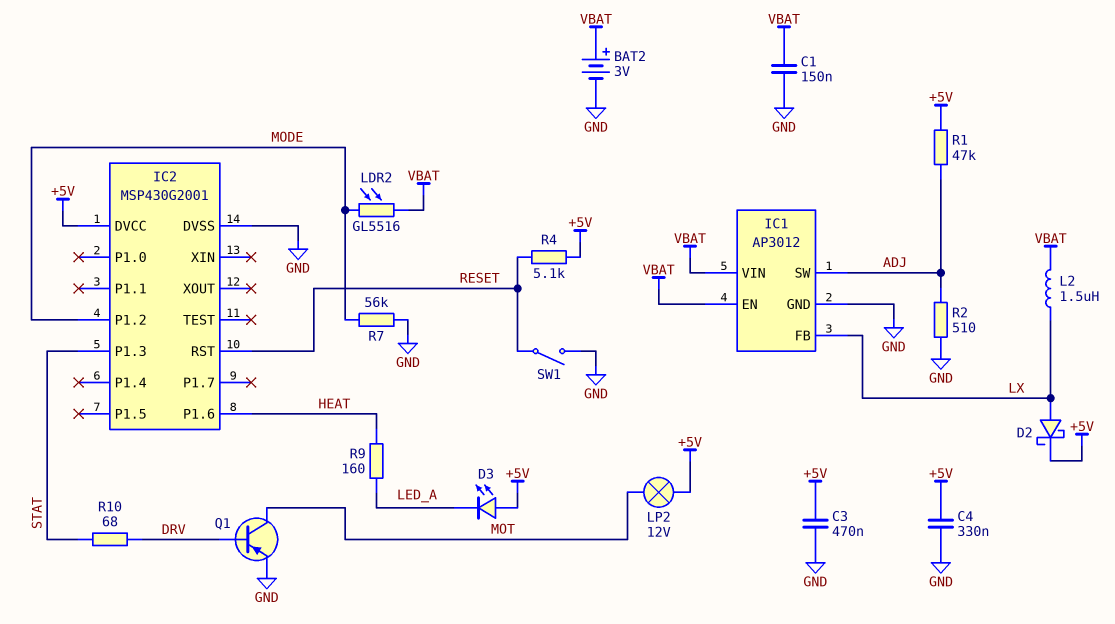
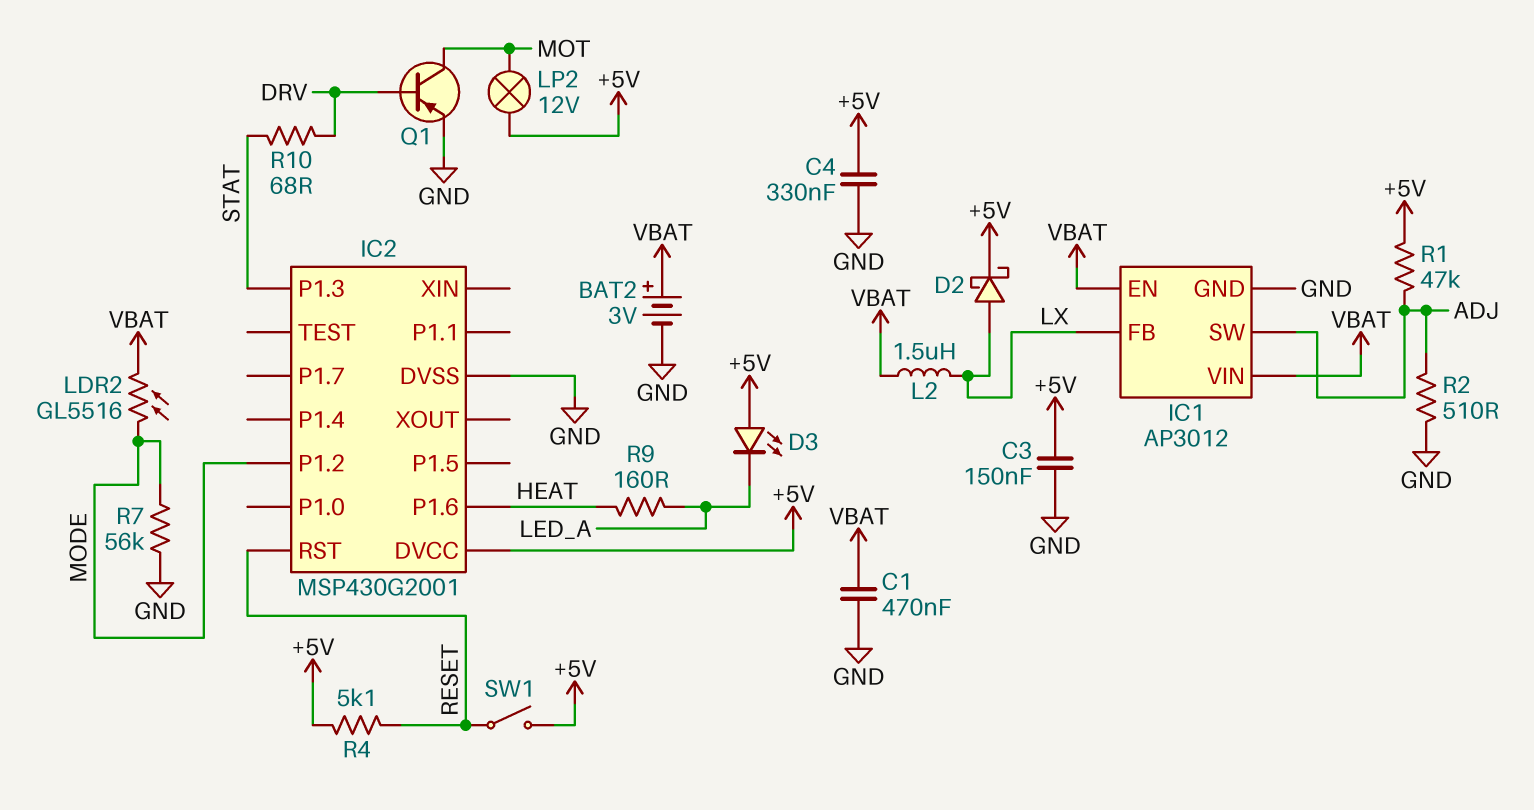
C1: 150nF (GND, VBAT) -> 470nF (GND, VBAT)
C3: 470nF (+5V, GND) -> 150nF (+5V, GND)
SW1: switch (GND, RESET) -> switch (+5V, RESET)

